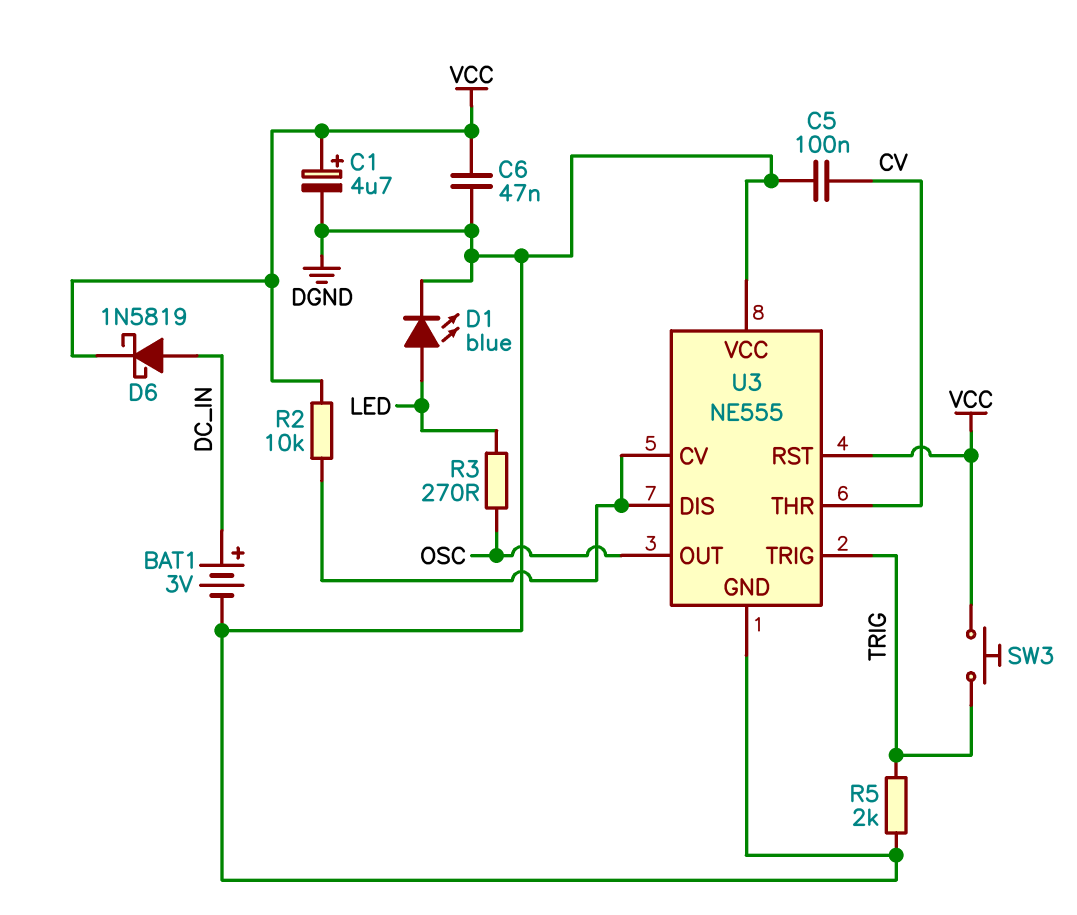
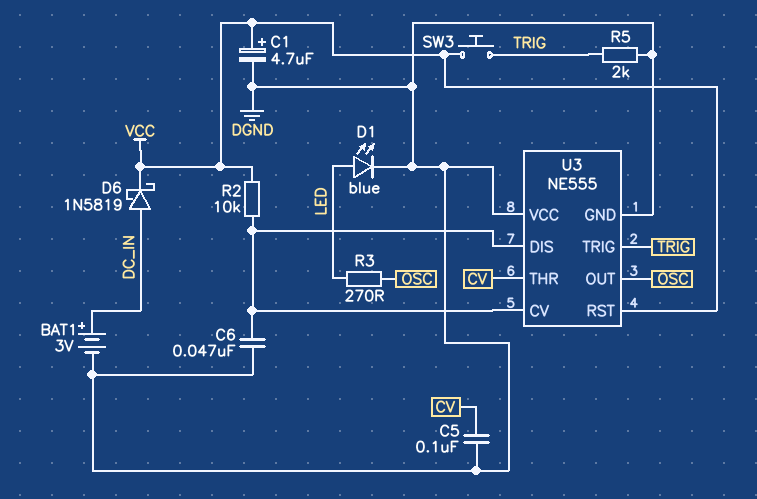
C6: 47nF (DGND, VCC) -> 47nF (DGND, U3/CV)

